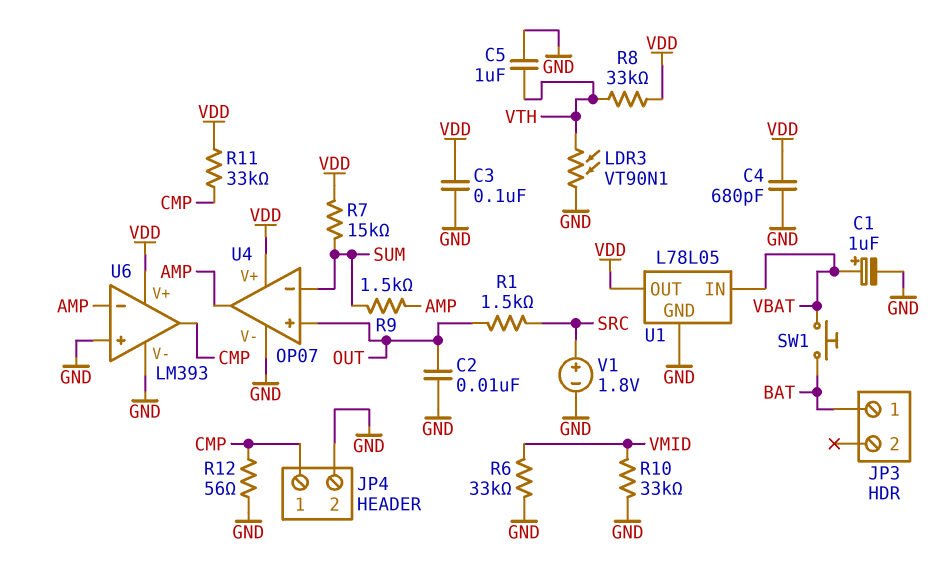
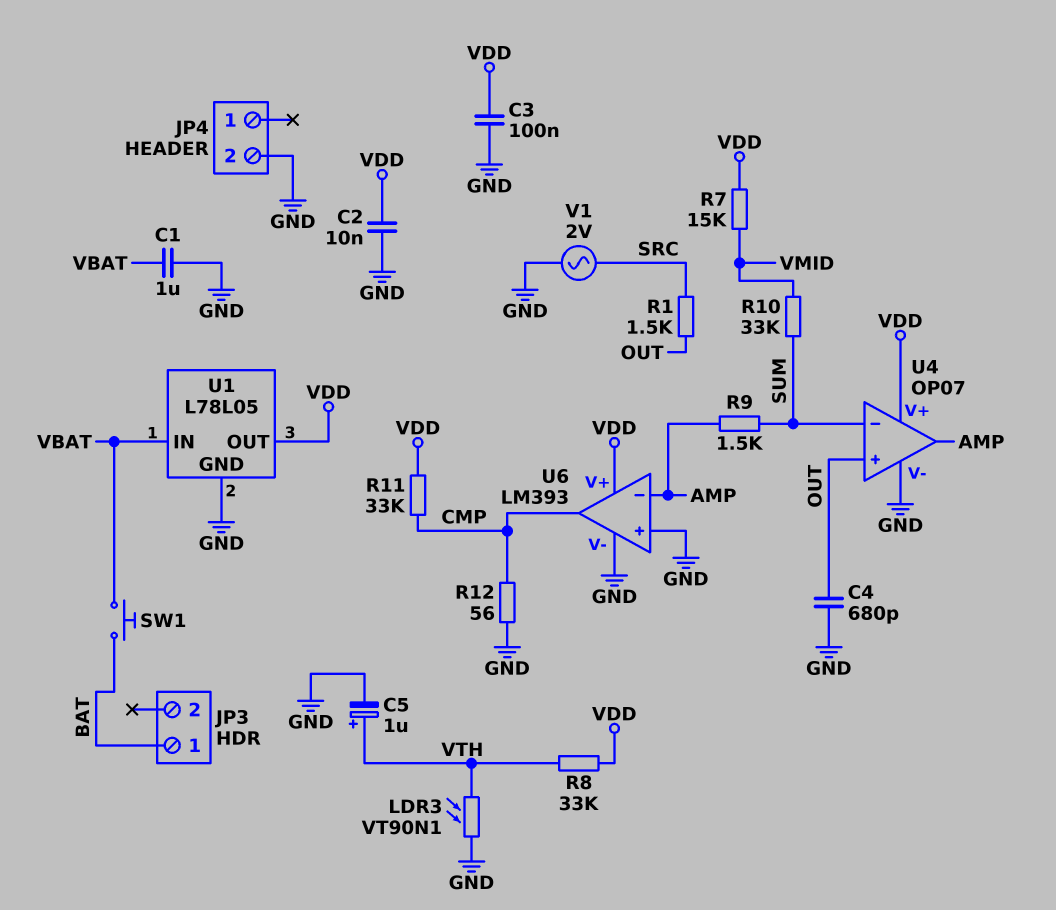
C1: 1uF (plus VBAT, minus GND) -> 1uF (GND, VBAT)
C2: 10nF (GND, OUT) -> 10nF (GND, VDD)
C4: 680pF (GND, VDD) -> 680pF (GND, OUT)
C5: 1uF (GND, VTH) -> 1uF (plus VTH, minus GND)
JP4 pin 1: CMP -> none
R6: 33k (GND, VMID) -> none
R7: 15k (SUM, VDD) -> 15k (VDD, VMID)
R10: 33k (GND, VMID) -> 33k (SUM, VMID)
V1: 1.8V (plus SRC, minus GND) -> AC 2V (GND, SRC)

